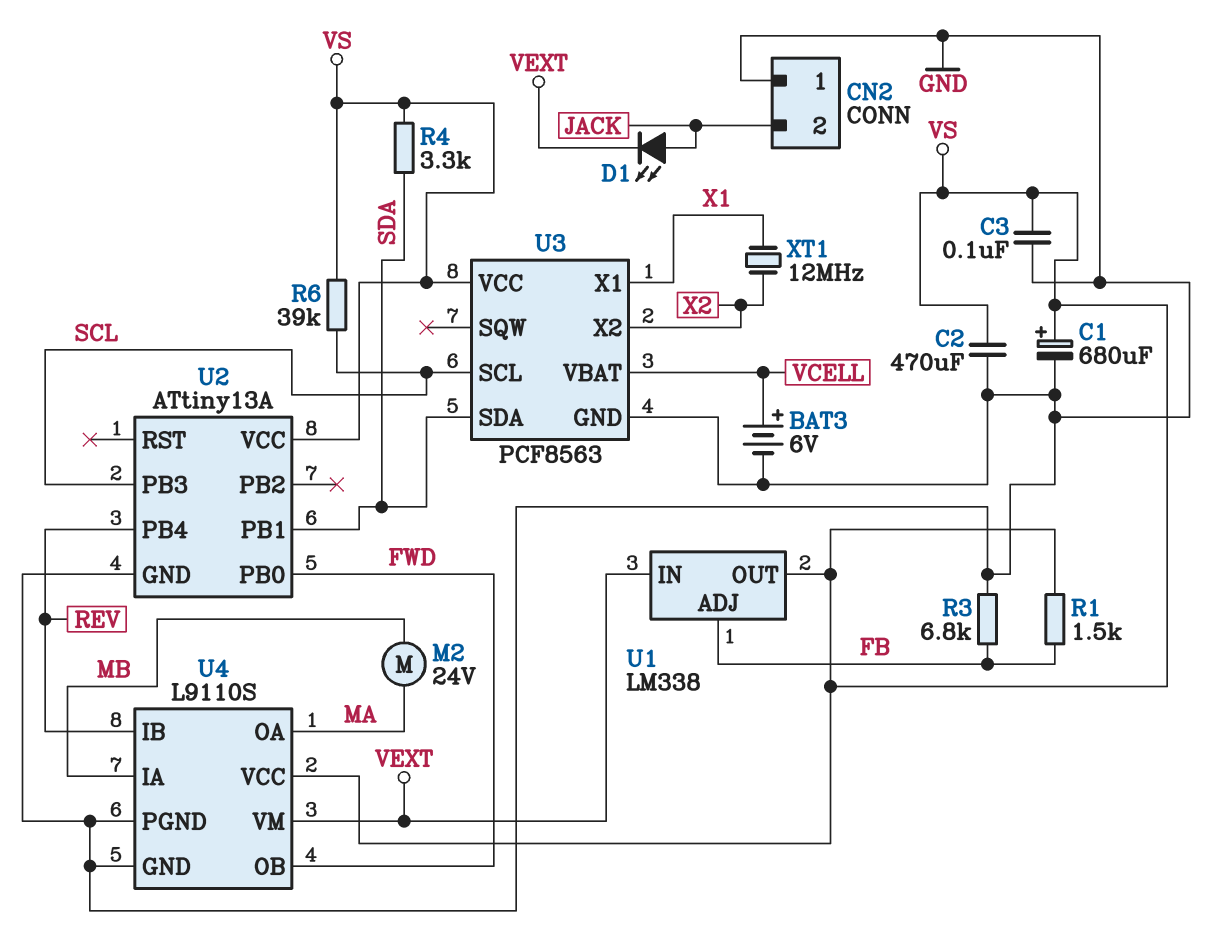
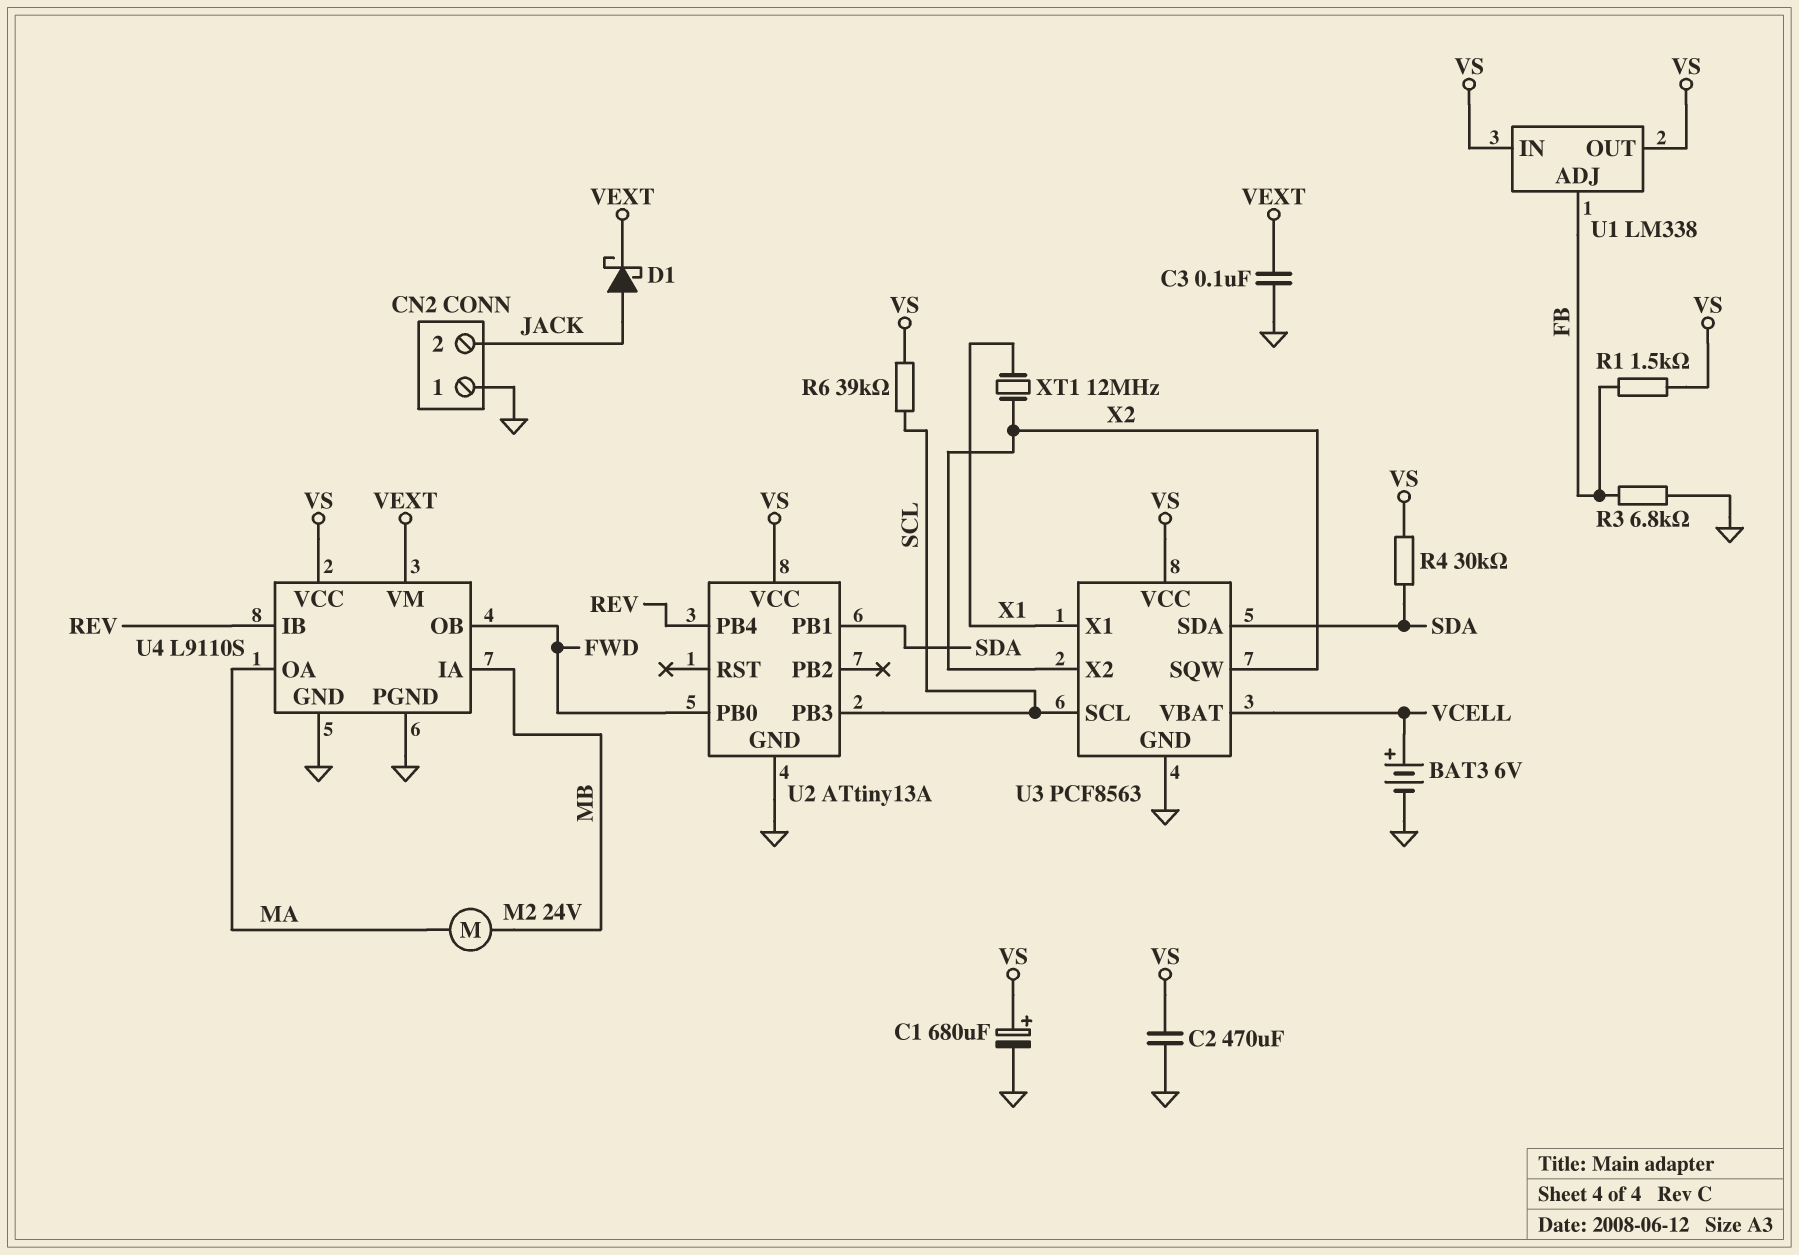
C3: 100nF (GND, VS) -> 100nF (GND, VEXT)
D1: LED (A JACK, K VEXT) -> schottky (A JACK, K VEXT)
R4: 3.3k (SDA, VS) -> 30k (SDA, VS)
U1 pin IN: VEXT -> VS
U3 pin SQW: none -> X2

